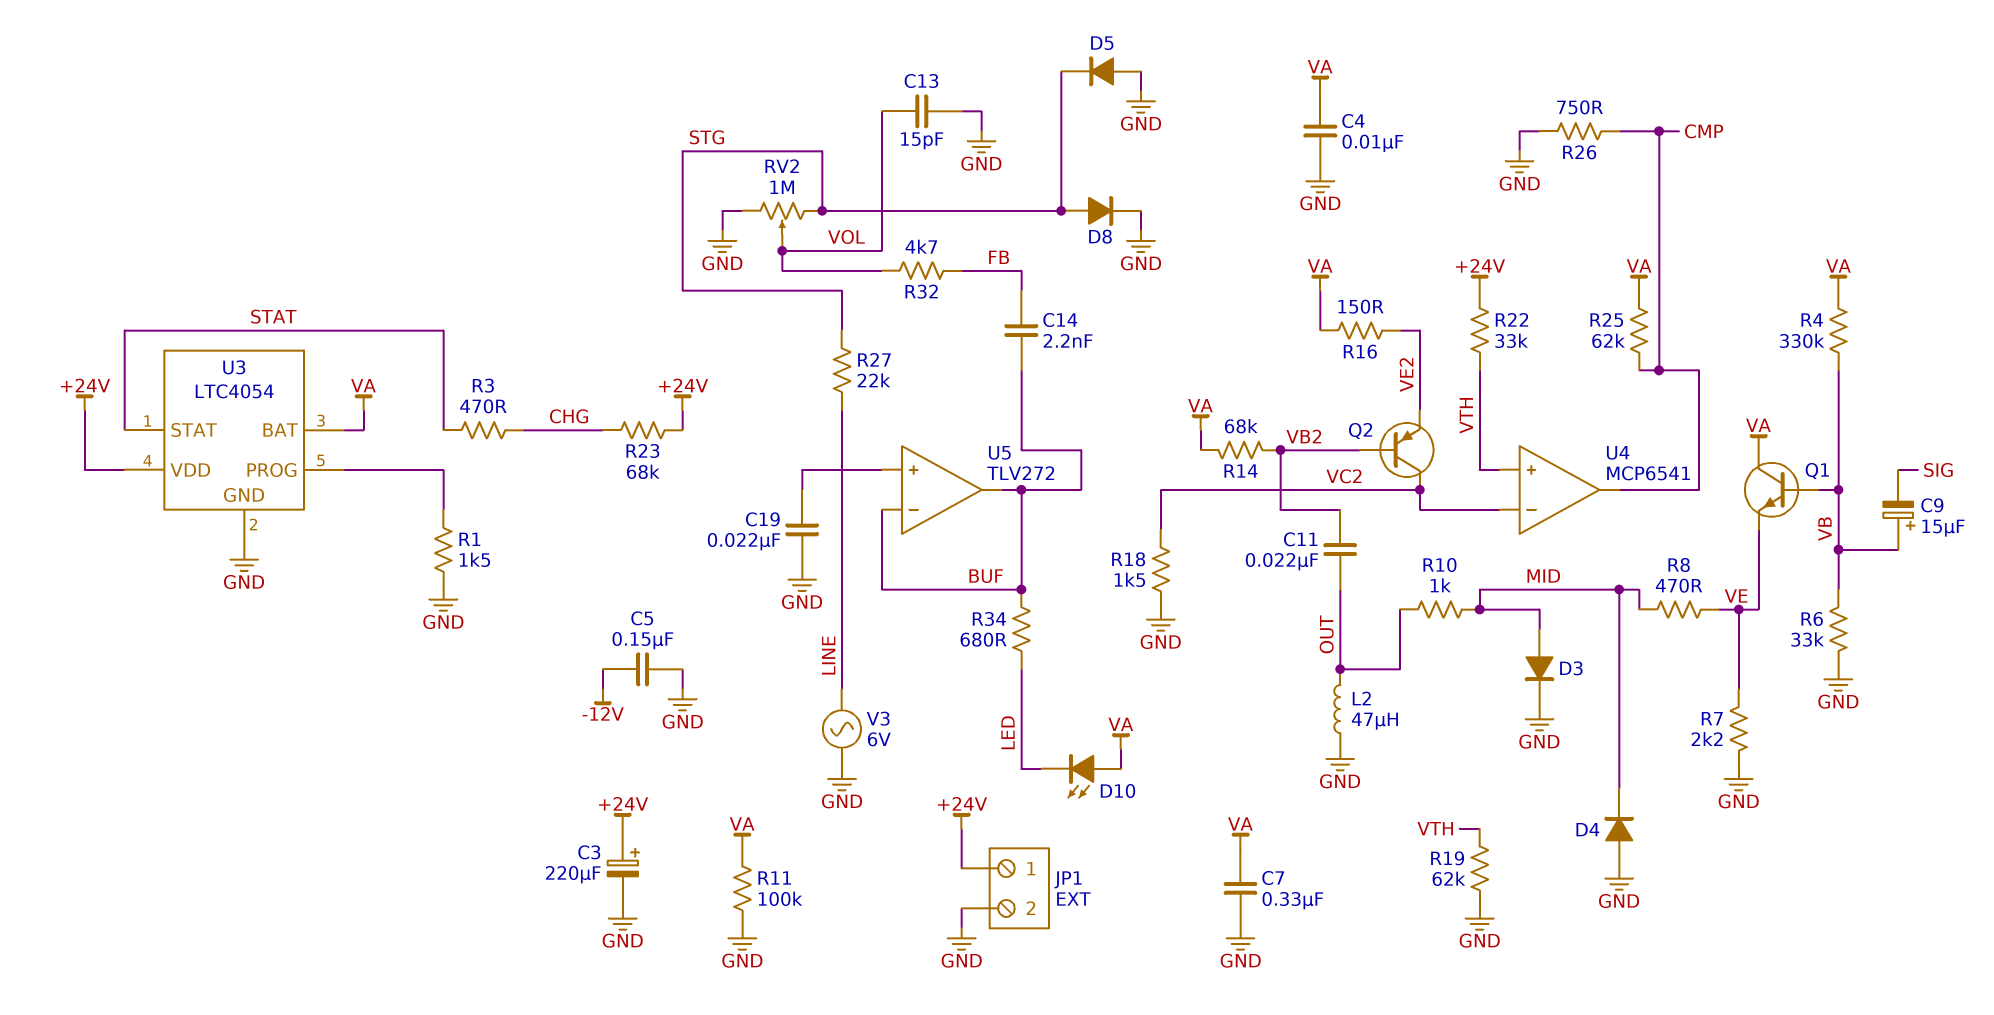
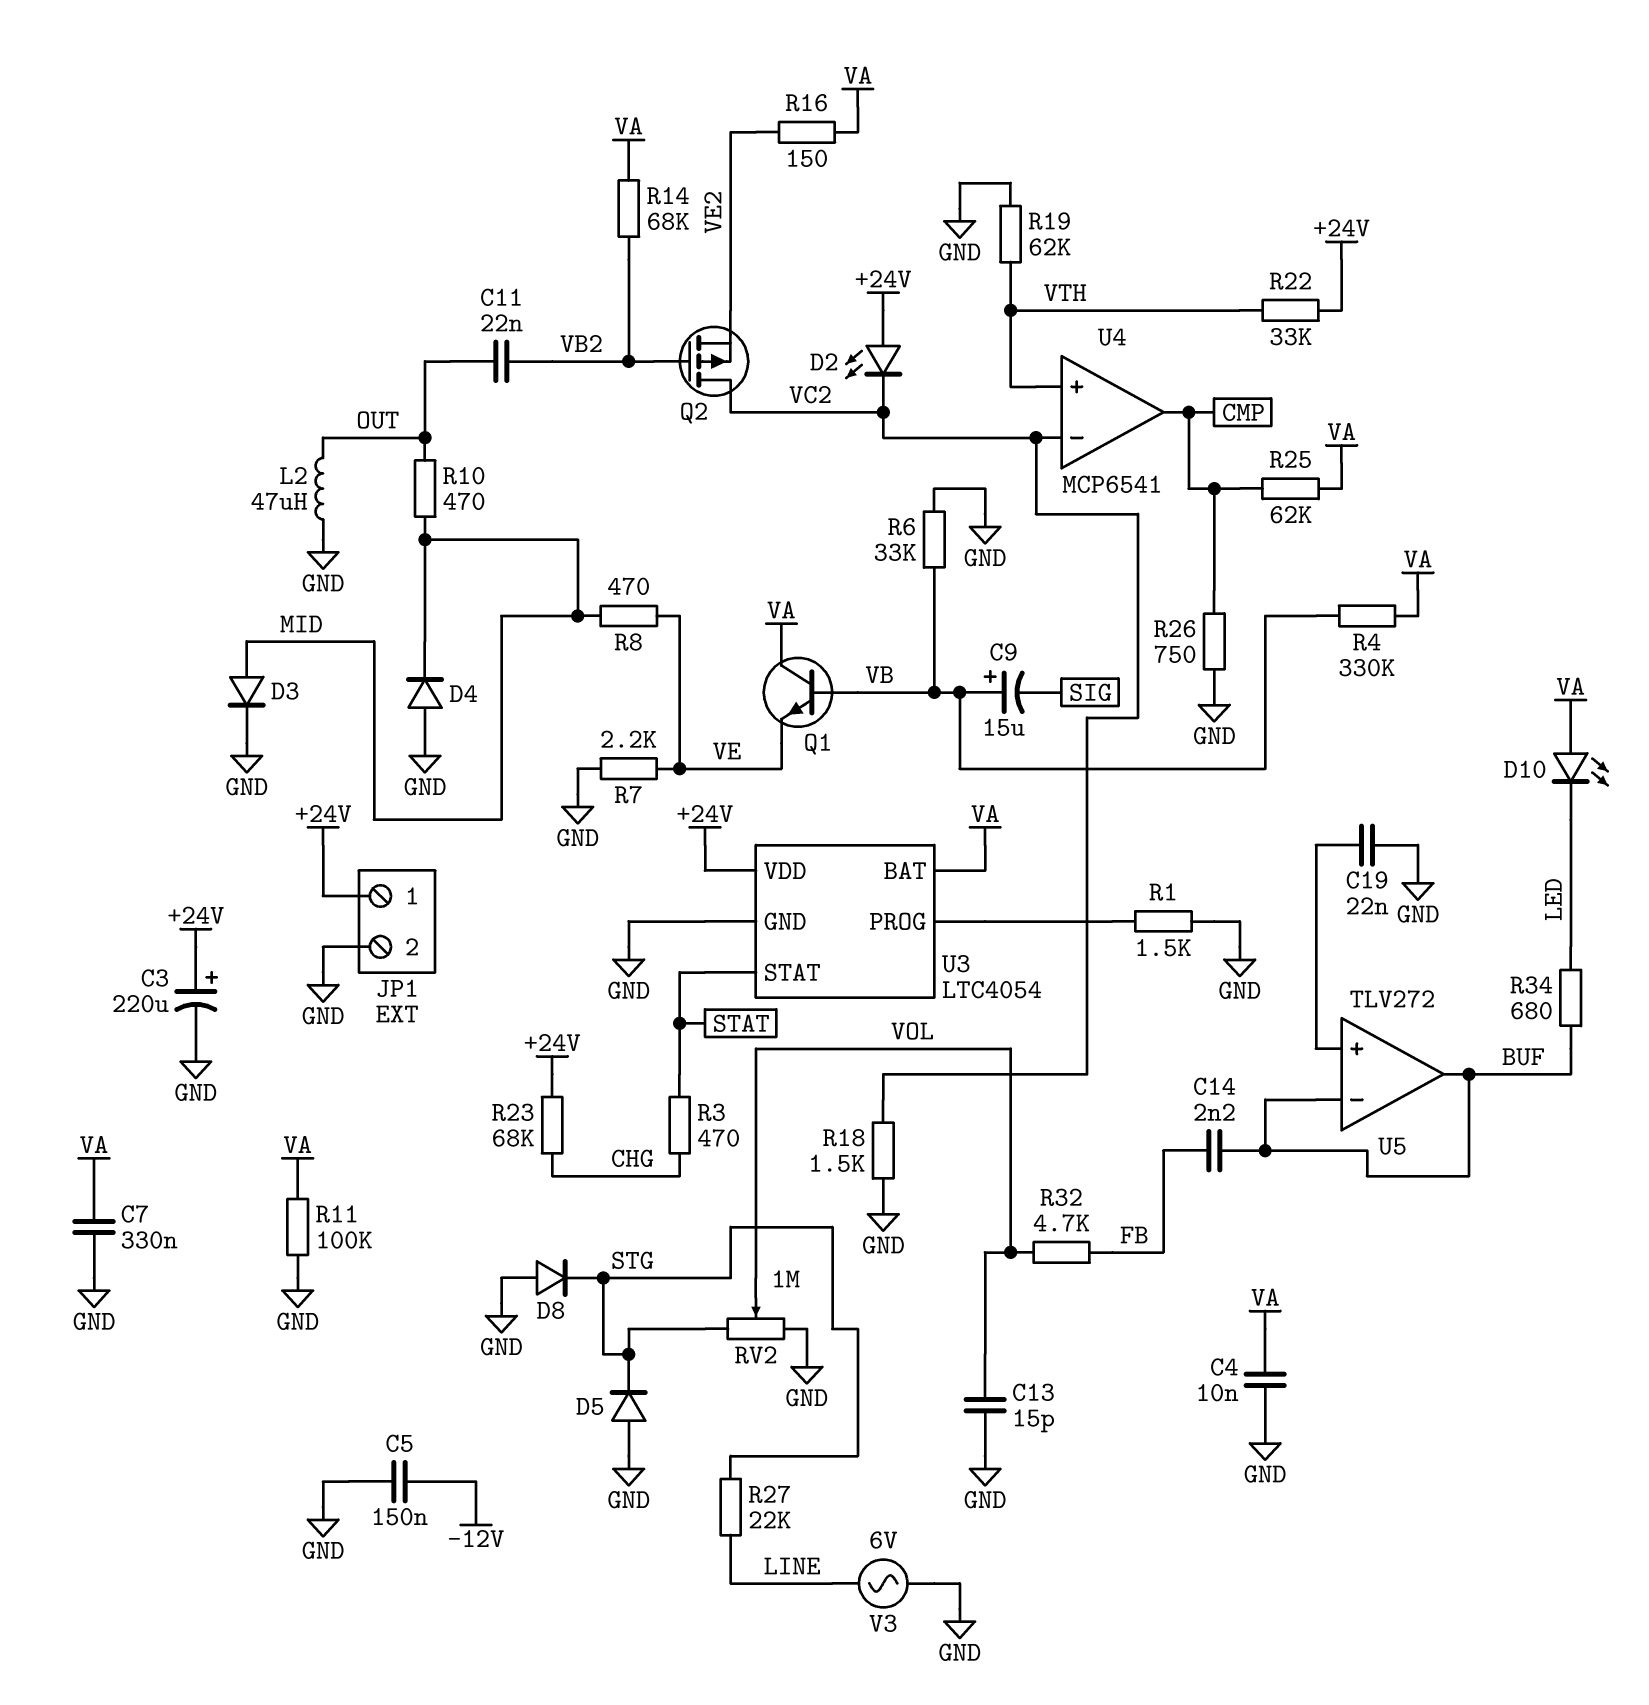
D2: none -> LED (A +24V, K VC2)
D8: diode (A STG, K GND) -> diode (A GND, K STG)
Q2: PNP (B VB2, C VC2, E VE2) -> PMOS (G VB2, D VC2, S VE2)
R10: 1k (MID, OUT) -> 470 (MID, OUT)

